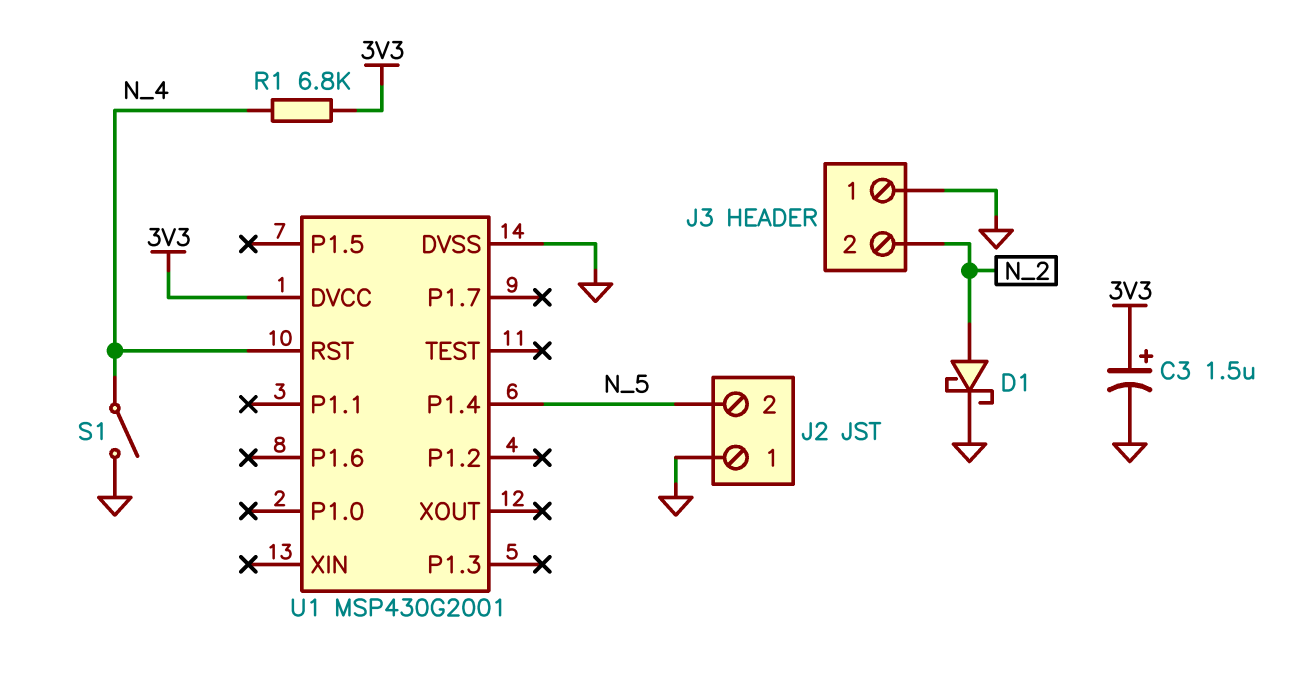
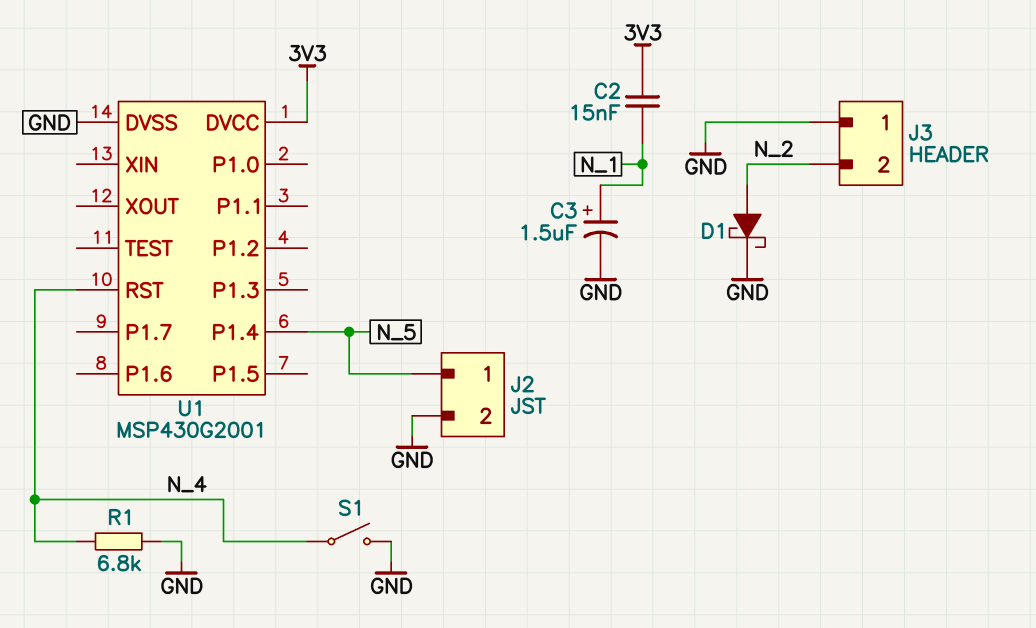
C2: none -> 15nF (3V3, N_1)
C3: 1.5uF (plus 3V3, minus GND) -> 1.5uF (plus N_1, minus GND)
J2 pin 1: GND -> N_5
J2 pin 2: N_5 -> GND
R1: 6.8k (3V3, N_4) -> 6.8k (GND, N_4)

